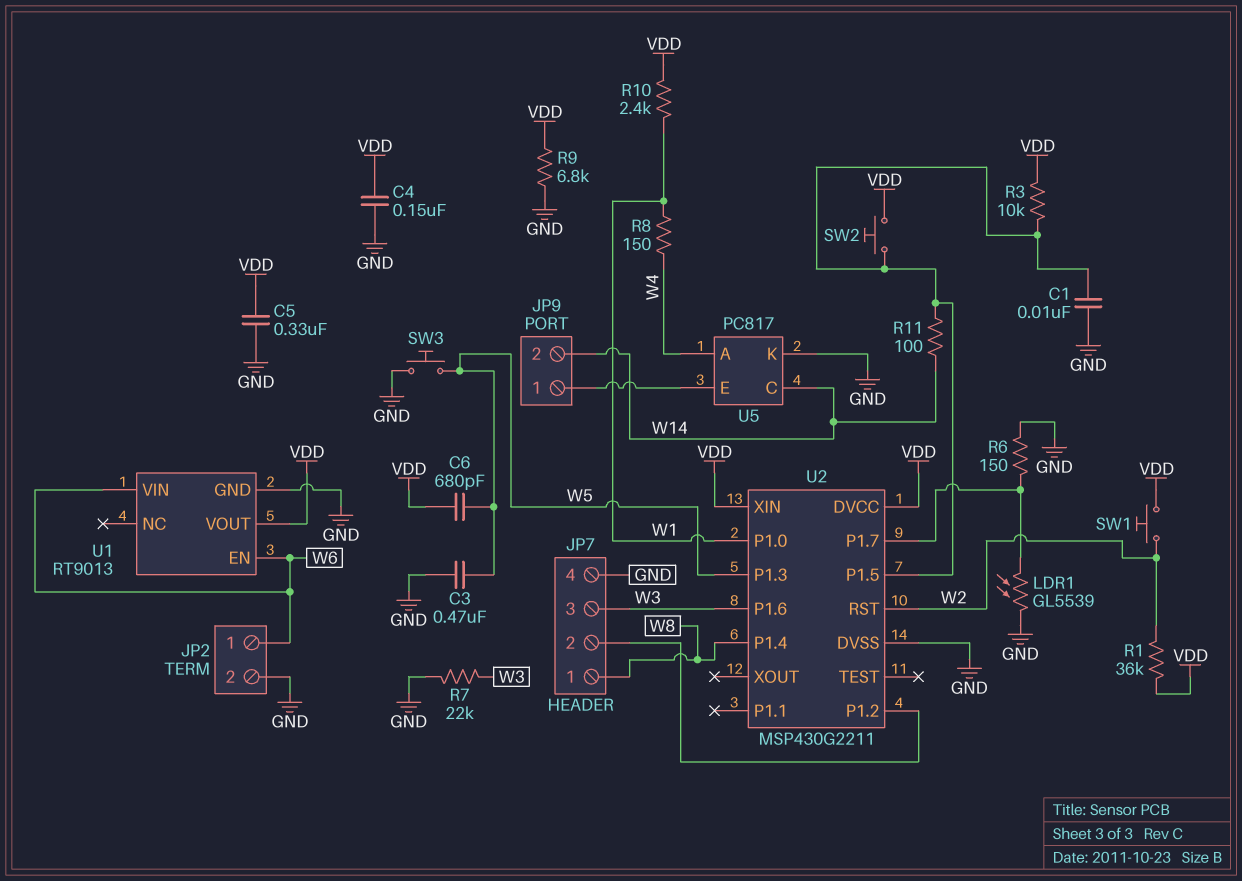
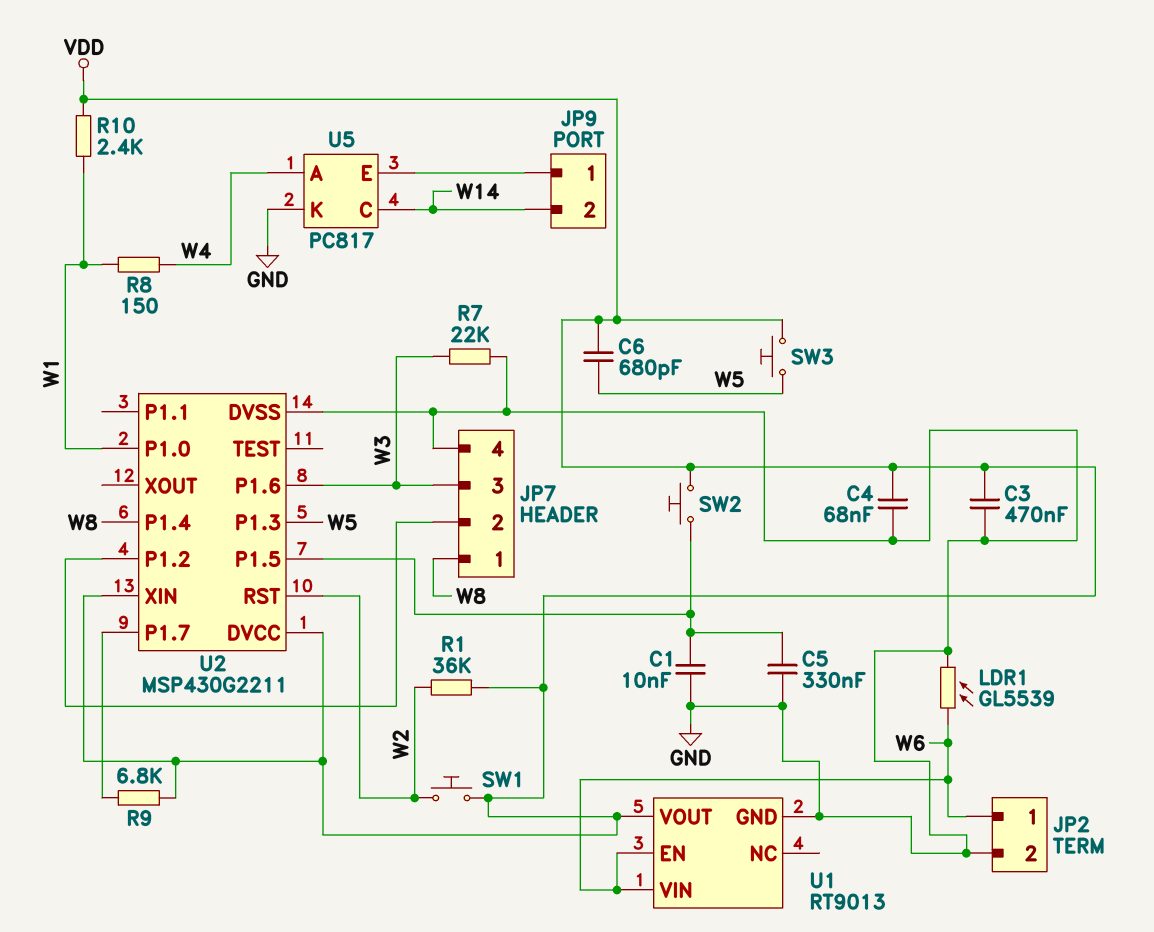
C3: 470nF (GND, W5) -> 470nF (GND, VDD)
C4: 150nF (GND, VDD) -> 68nF (GND, VDD)
C5: 330nF (GND, VDD) -> 330nF (GND, U2/P1.5)
LDR1: GL5539 (GND, U2/P1.7) -> GL5539 (GND, W6)
R3: 10k (U2/P1.5, VDD) -> none
R6: 150 (GND, U2/P1.7) -> none
R9: 6.8k (GND, VDD) -> 6.8k (U2/P1.7, VDD)
R11: 100 (U2/P1.5, W14) -> none
SW3: button (GND, W5) -> button (VDD, W5)

